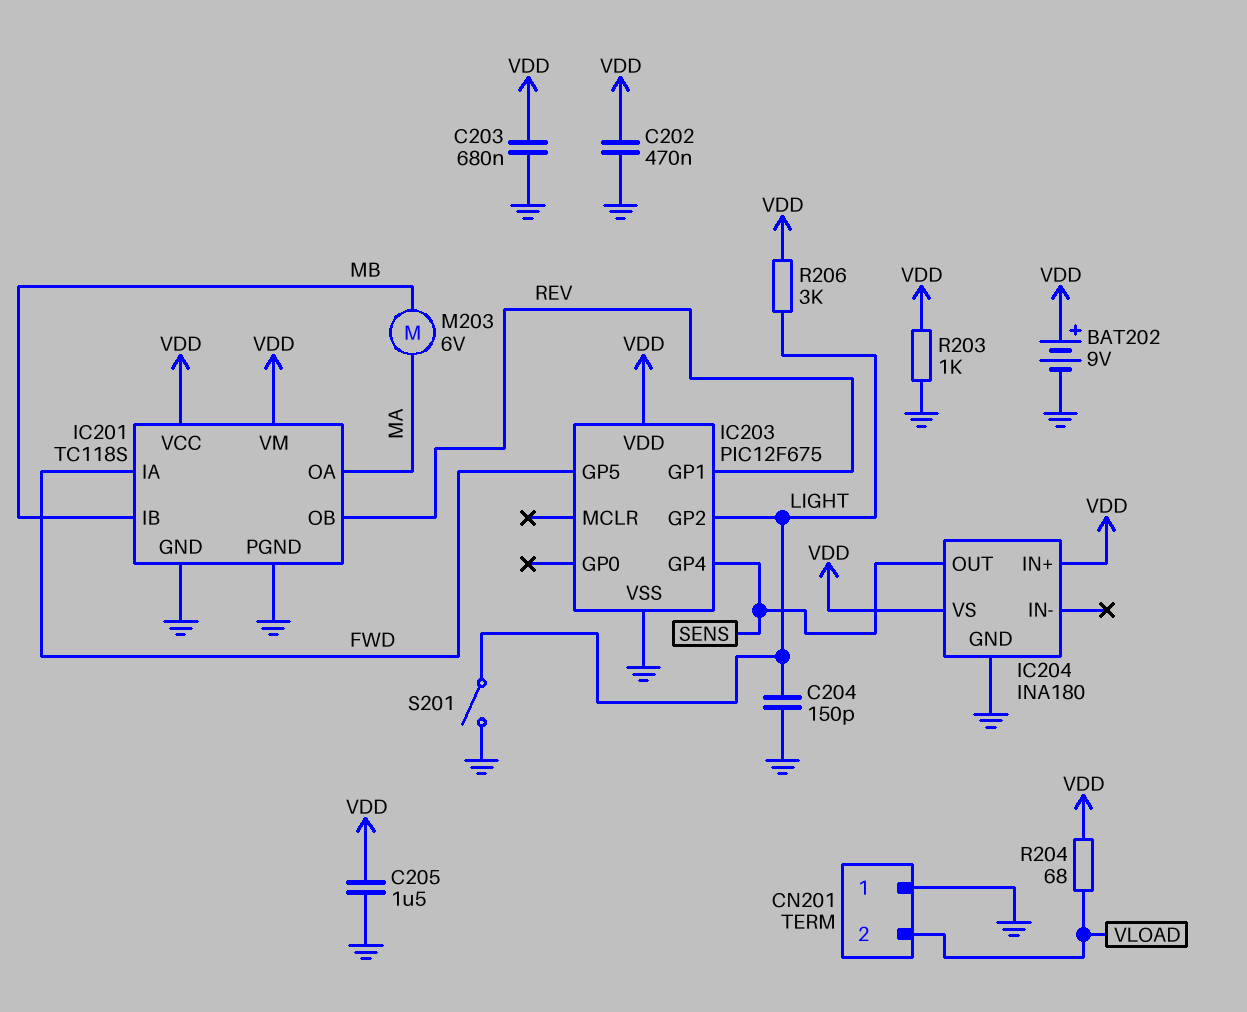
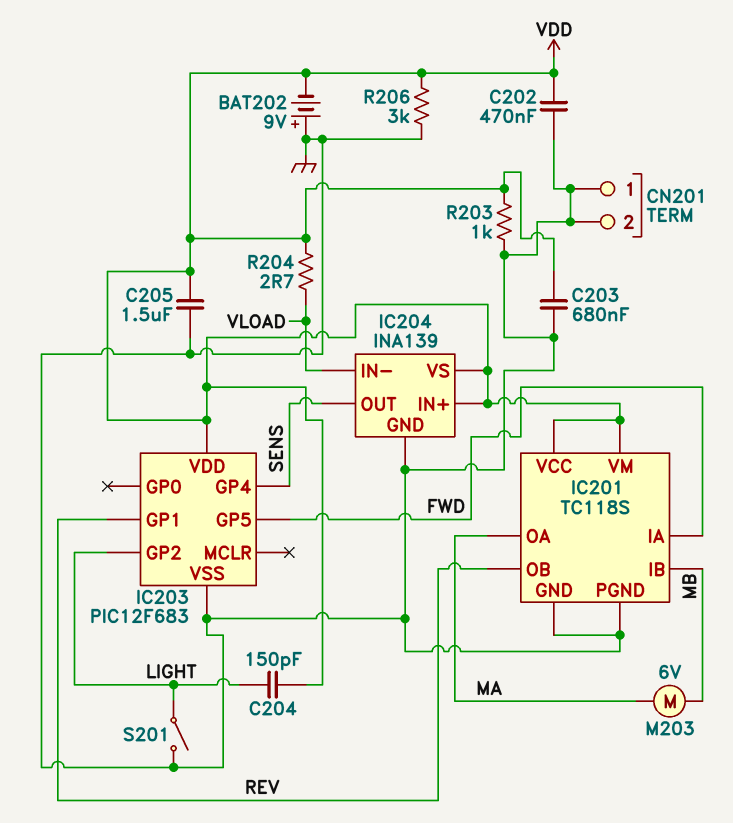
BAT202: 9V (plus VDD, minus GND) -> 9V (plus GND, minus VDD)
C204: 150pF (GND, LIGHT) -> 150pF (LIGHT, VDD)
CN201 pin 2: VLOAD -> GND
IC203: PIC12F675 -> PIC12F683
IC204: INA180 -> INA139
IC204 pin IN-: none -> VLOAD
R204: 68 (VDD, VLOAD) -> 2.7 (VDD, VLOAD)
R206: 3k (LIGHT, VDD) -> 3k (GND, VDD)

